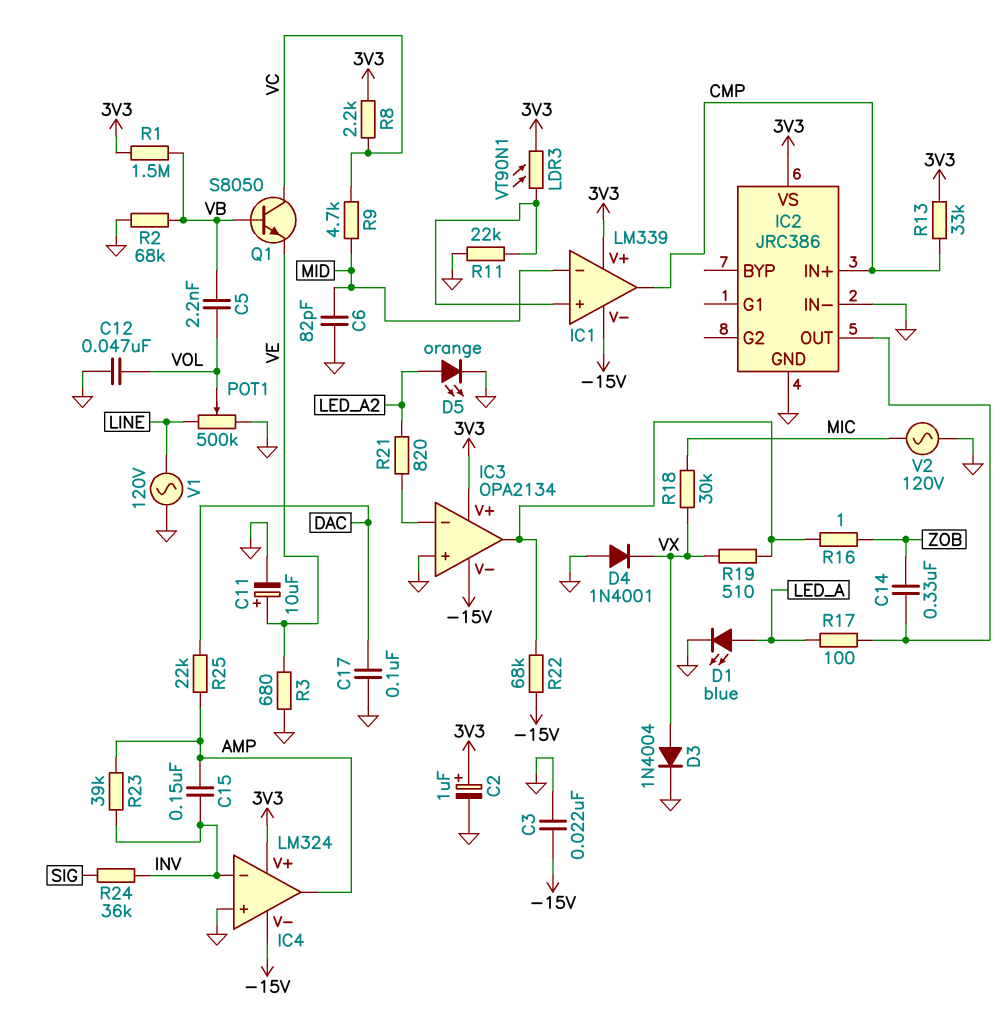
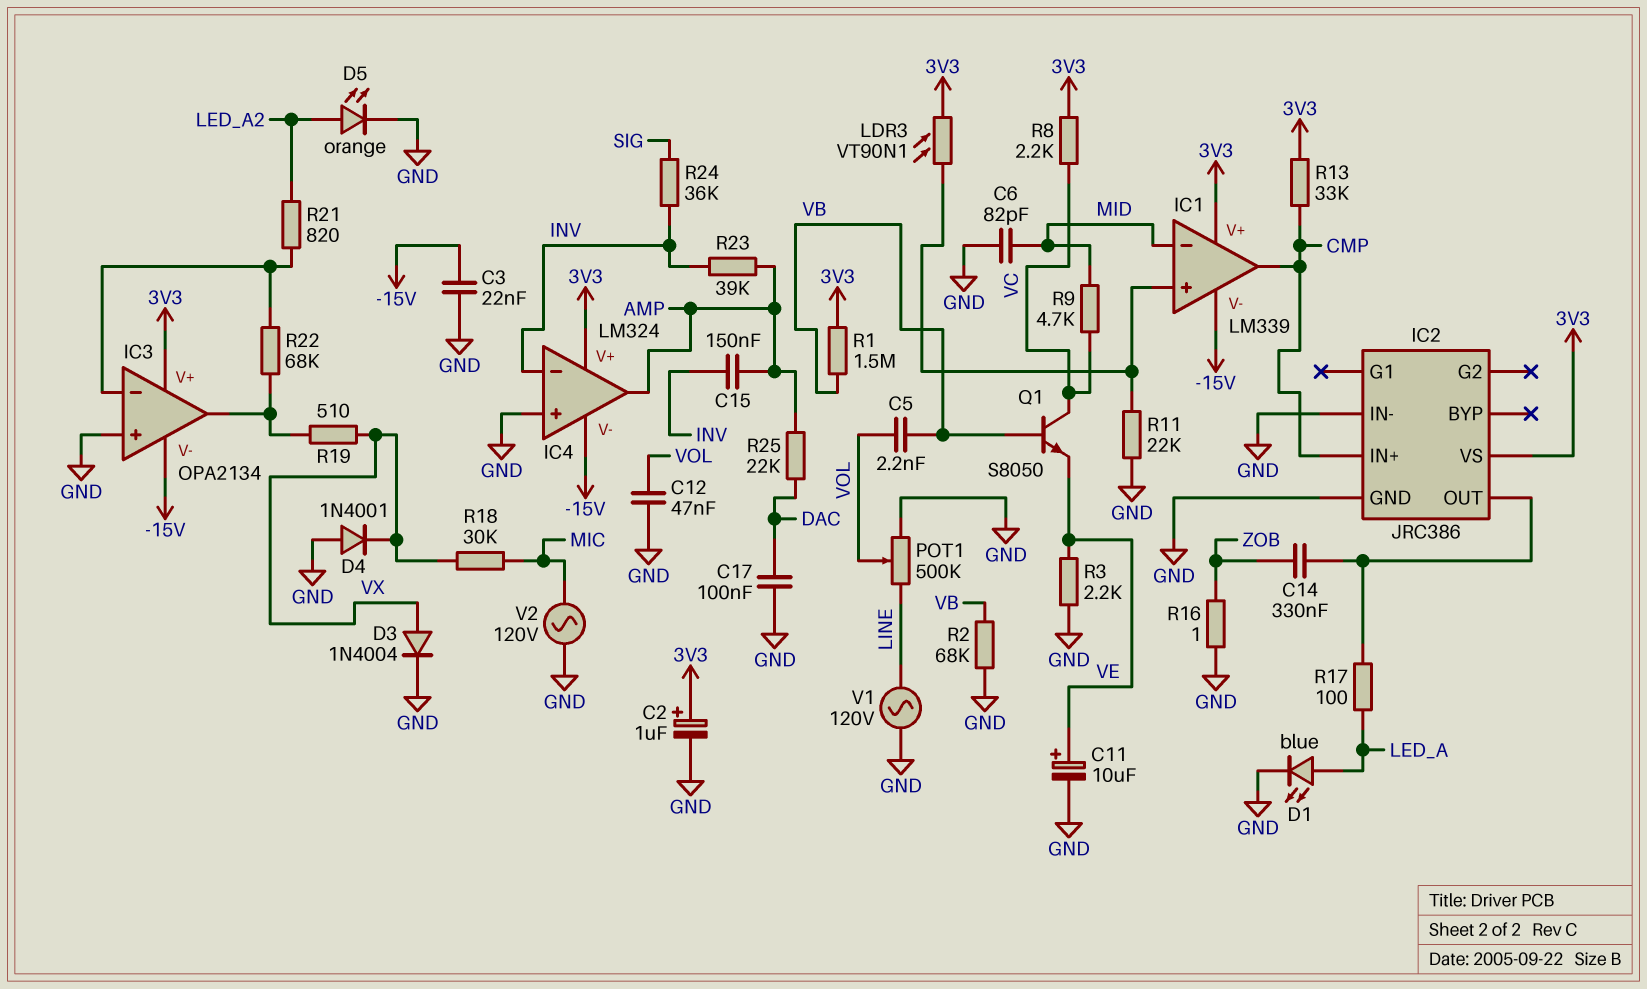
R3: 680 (GND, VE) -> 2.2k (GND, VE)
R16: 1 (IC3/out, ZOB) -> 1 (GND, ZOB)
R22: 68k (-15V, IC3/out) -> 68k (IC3/in-, IC3/out)

